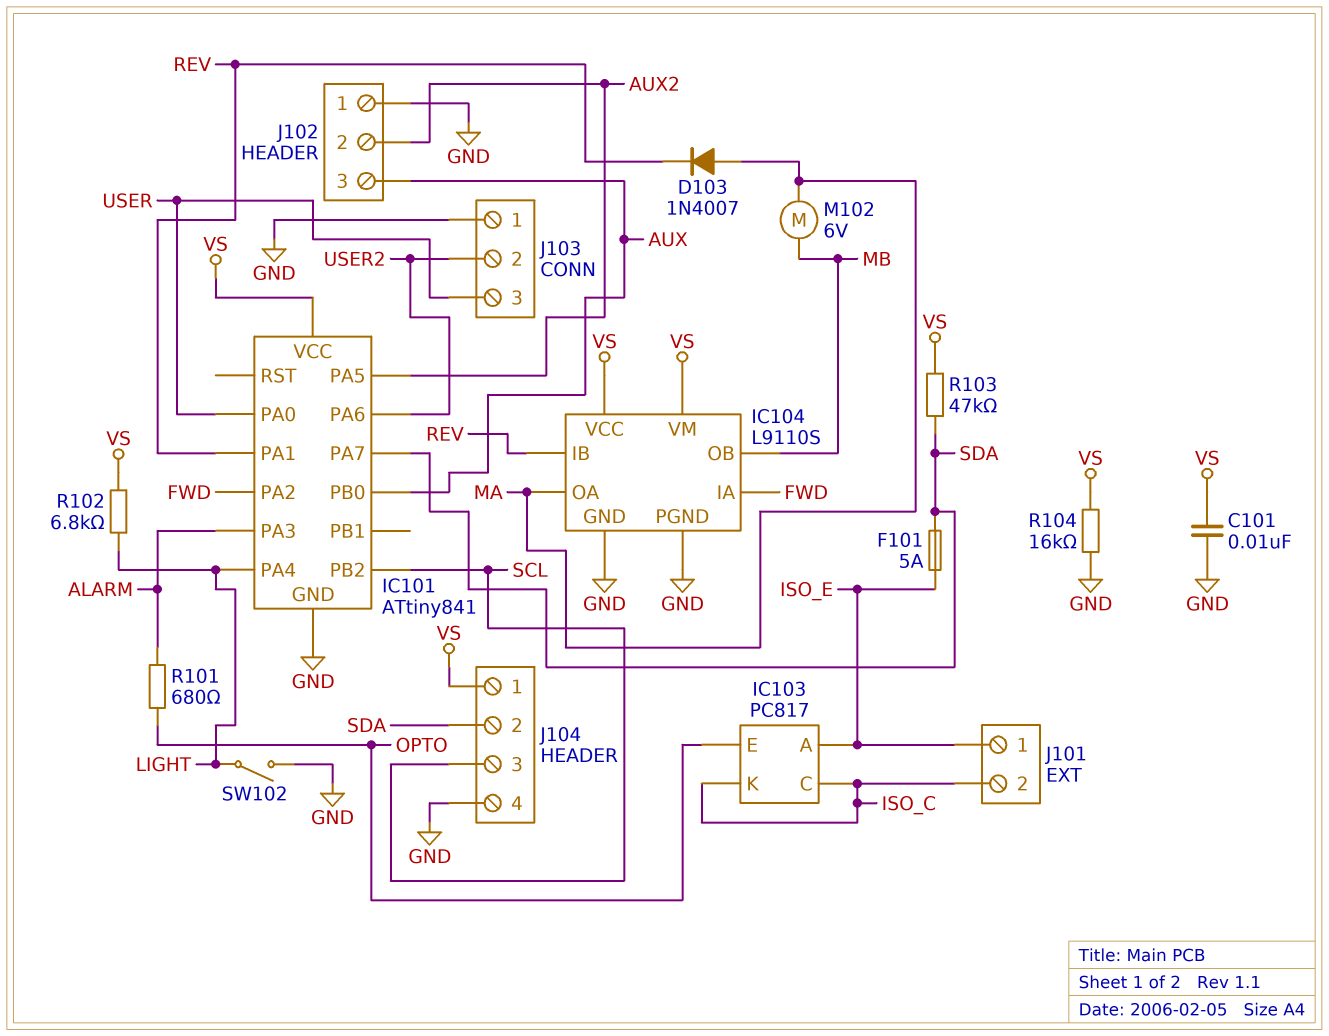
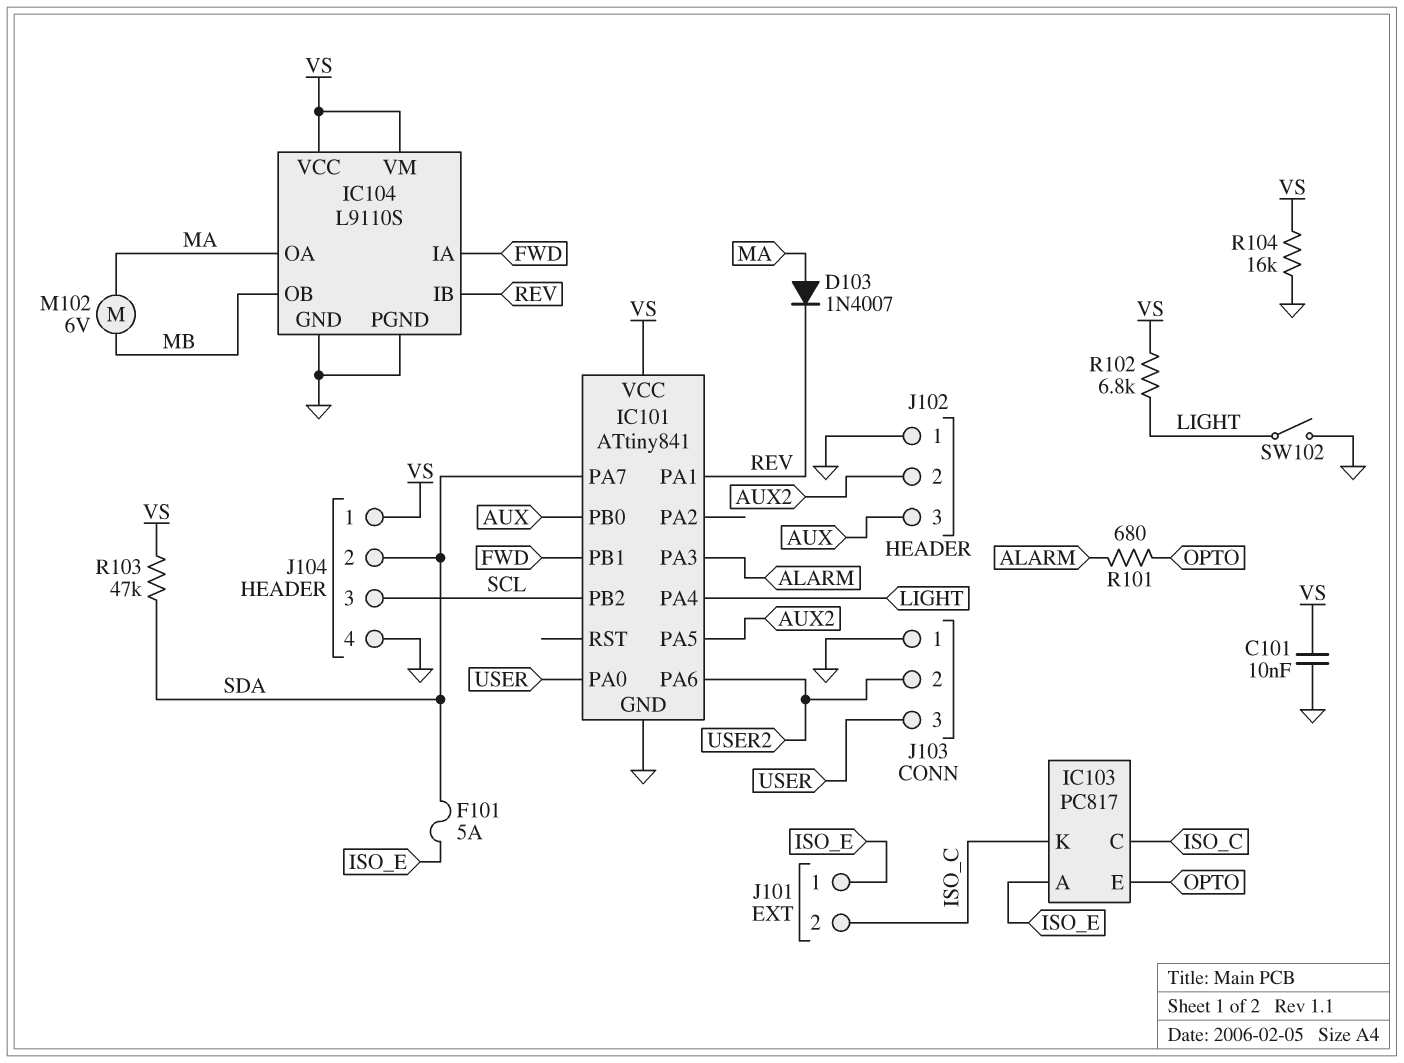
IC101 pin PA2: FWD -> none
IC101 pin PB1: none -> FWD

